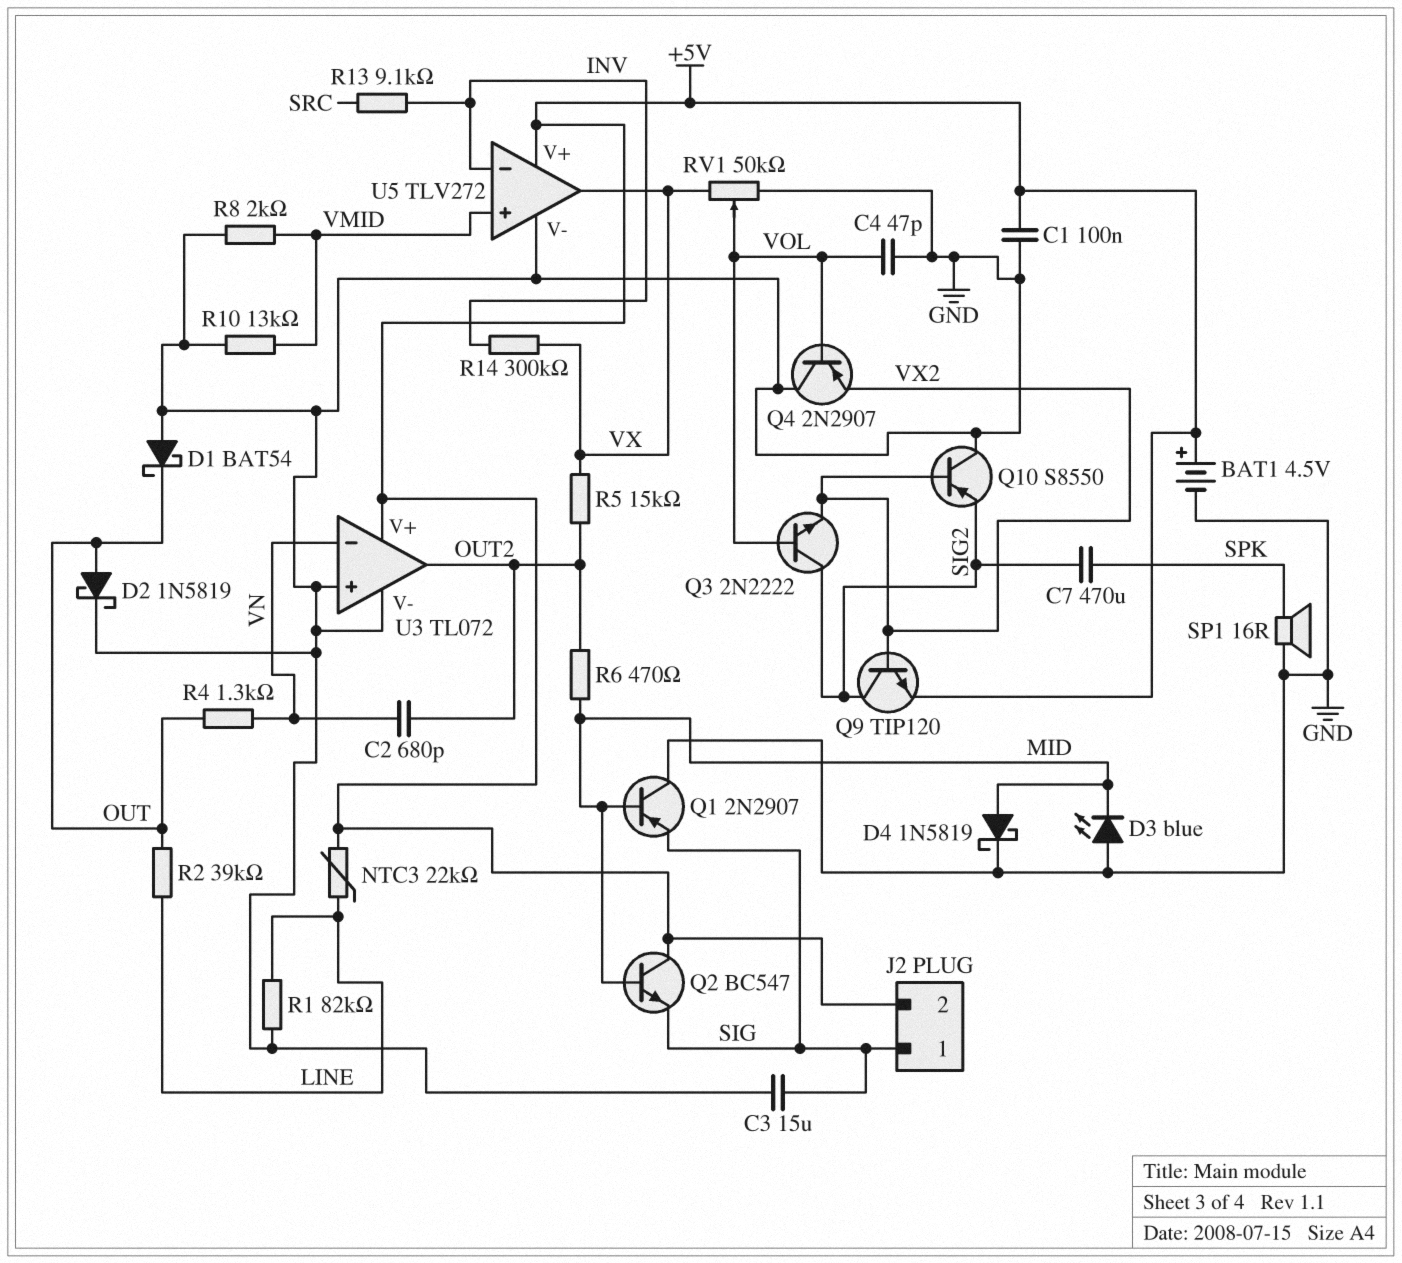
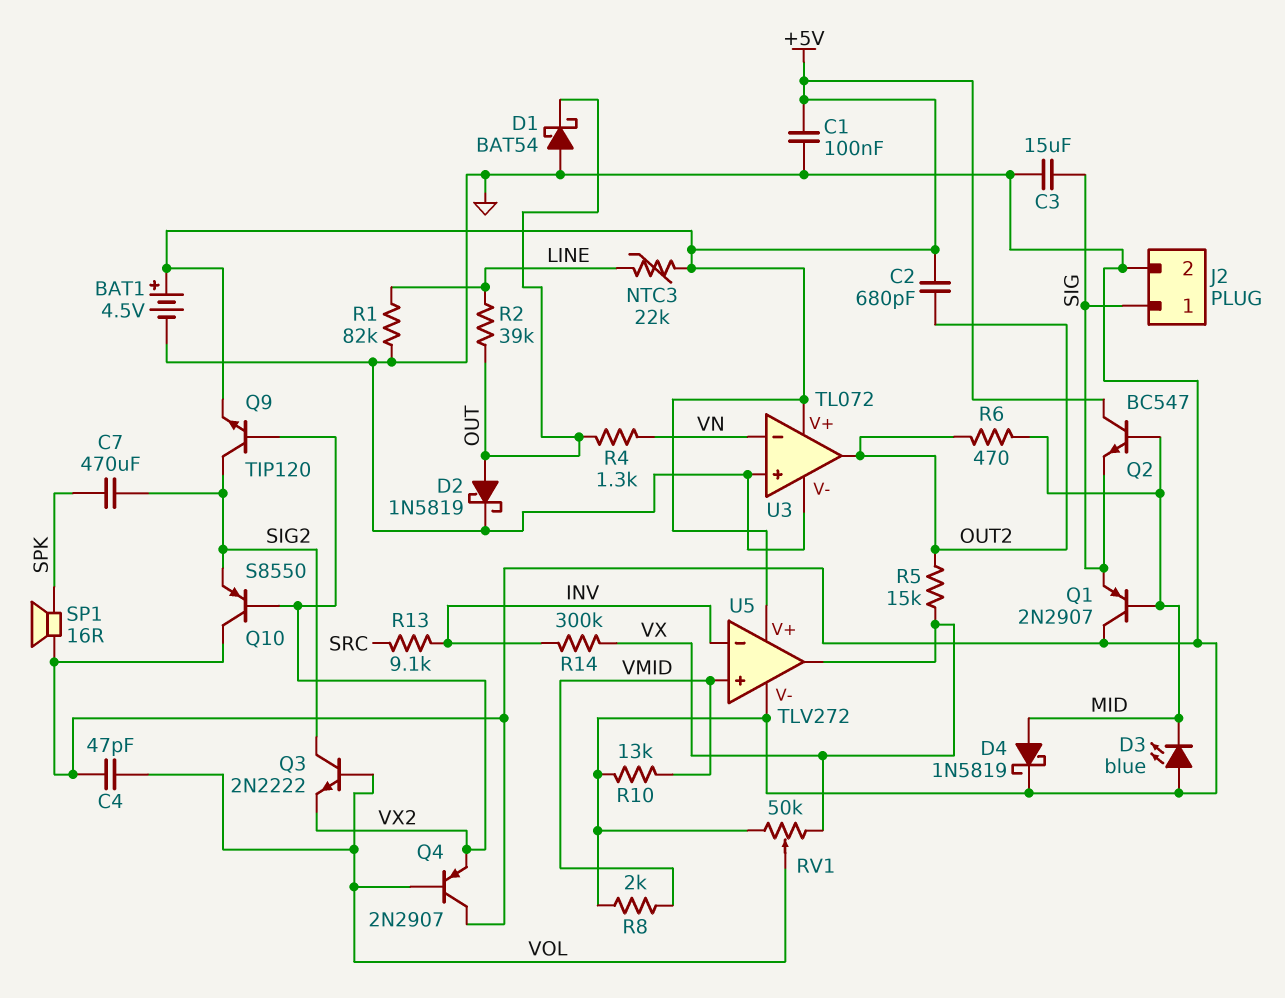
C2: 680pF (OUT2, VN) -> 680pF (+5V, OUT2)
J2 pin 2: +5V -> GND

